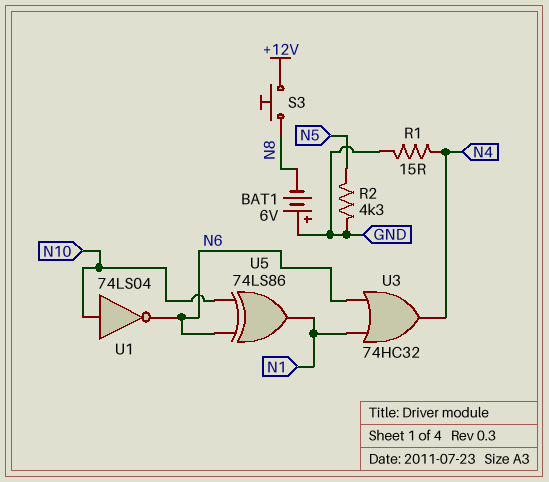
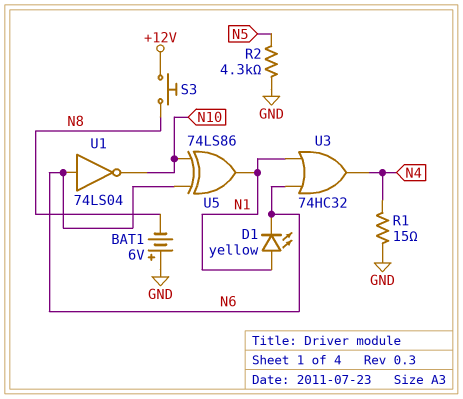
D1: none -> LED yellow (A N1, K N6)
U1: NOT 74LS04 (in N10, out N6) -> NOT 74LS04 (in N6, out N10)

